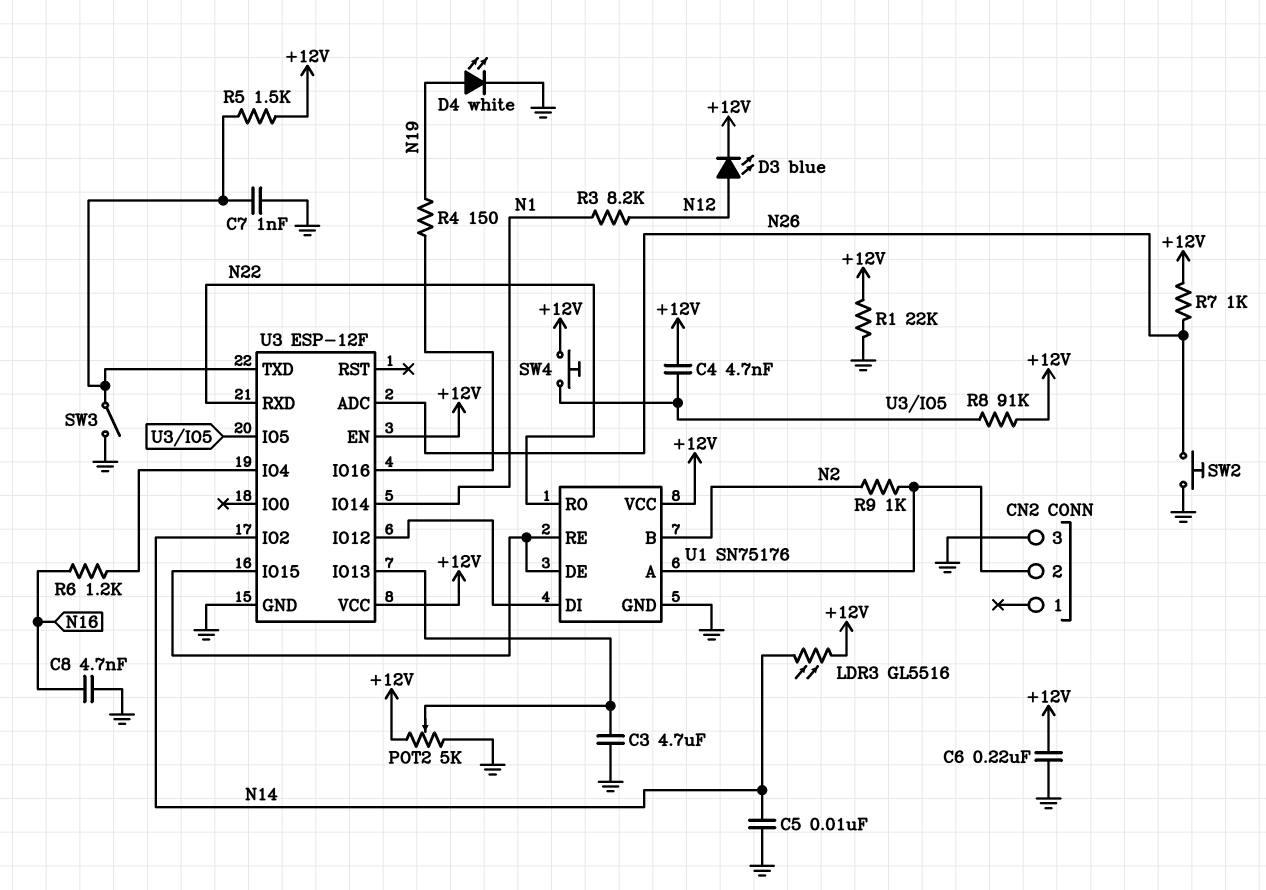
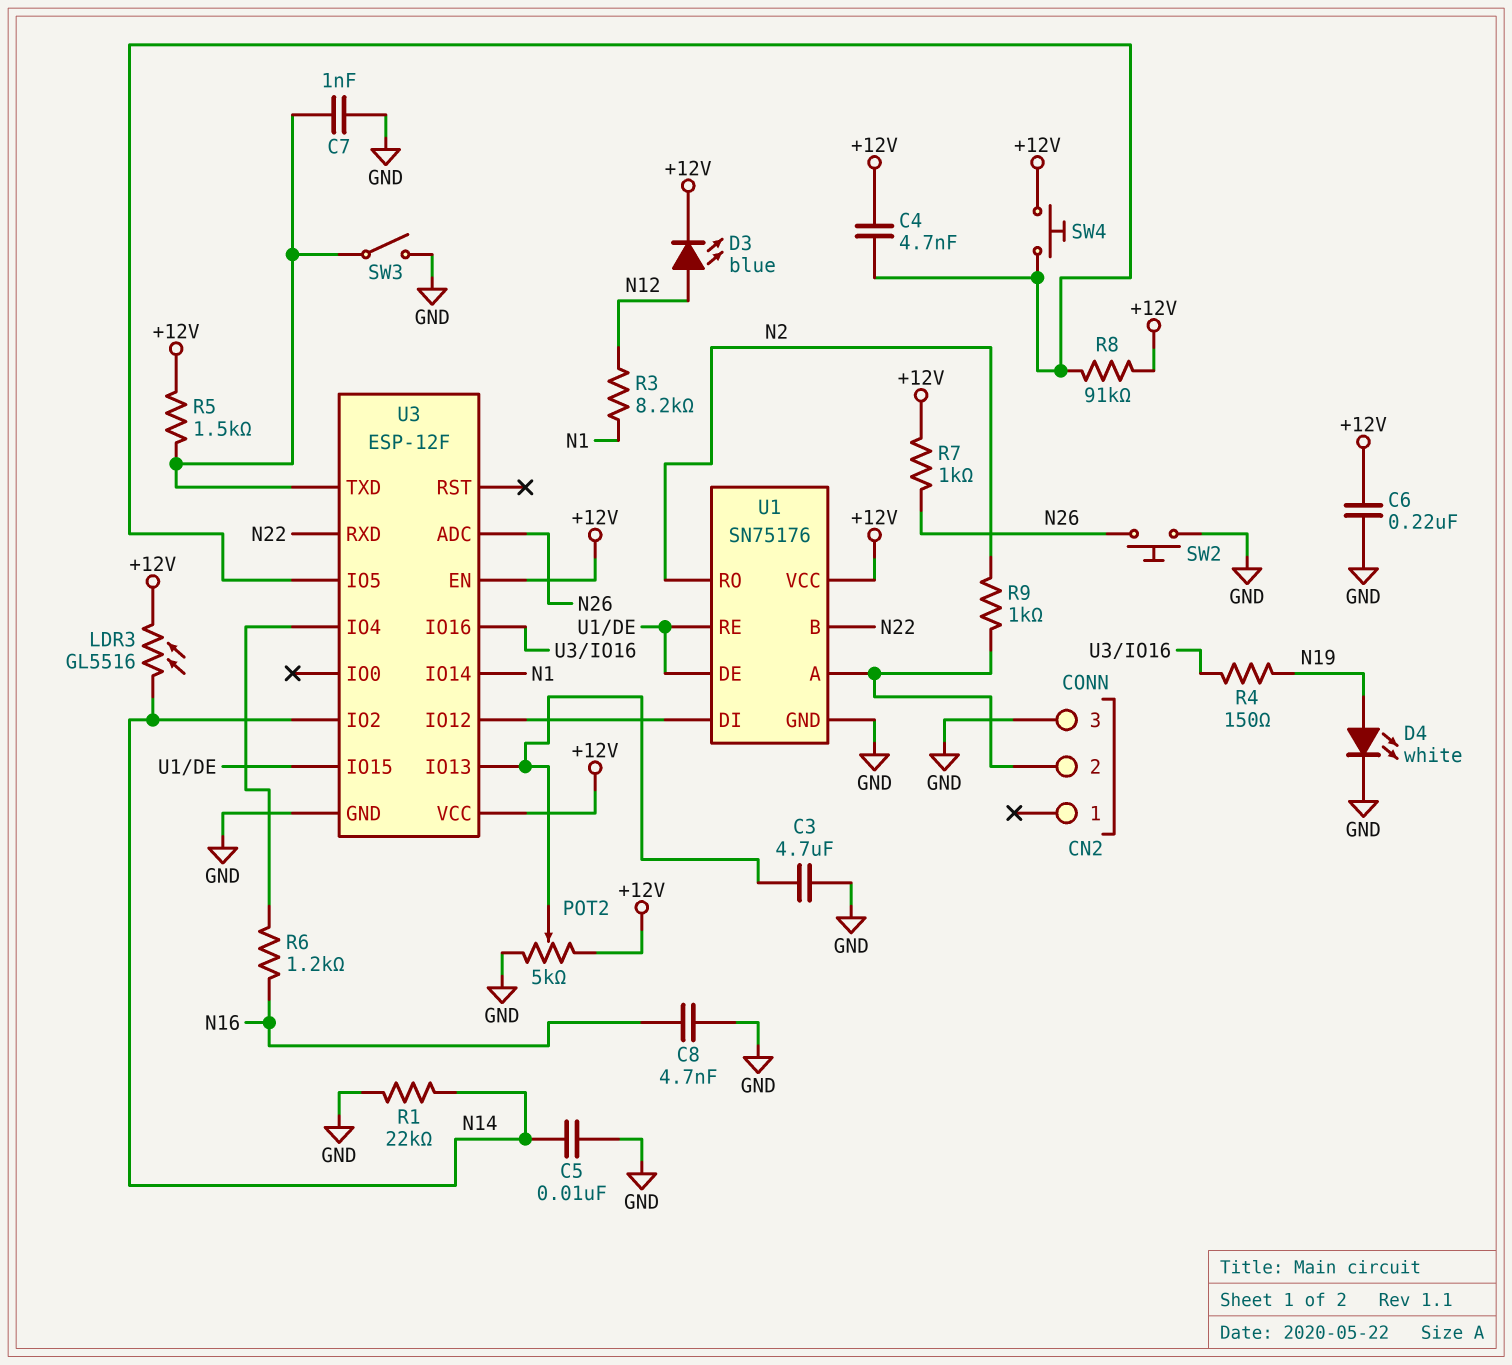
R1: 22k (+12V, GND) -> 22k (GND, N14)
U1 pin B: N2 -> N22
U1 pin RO: N22 -> N2

